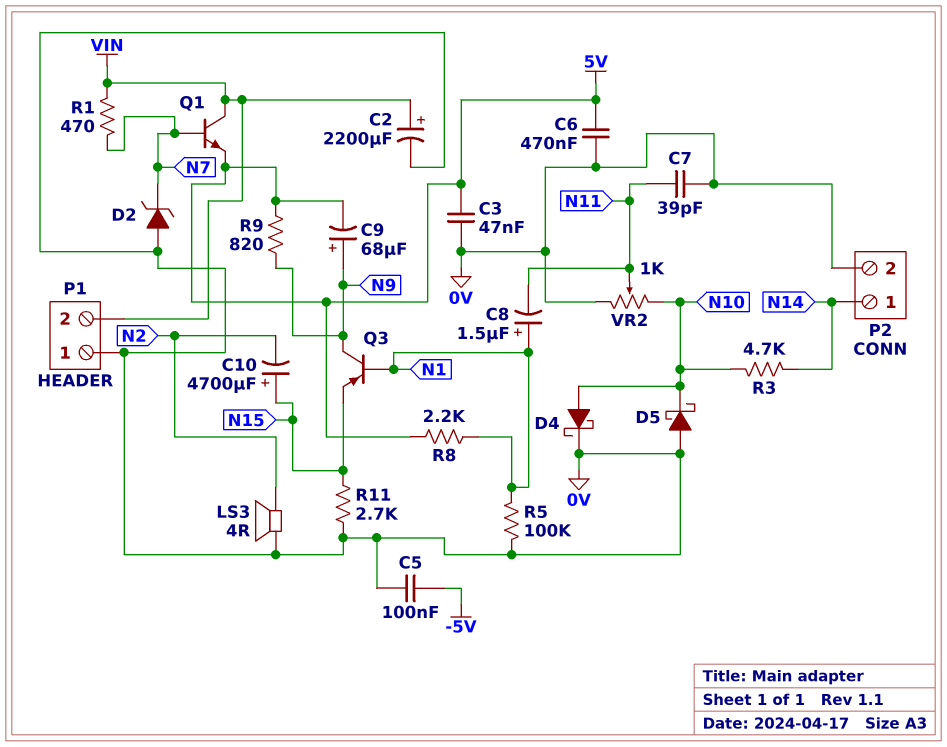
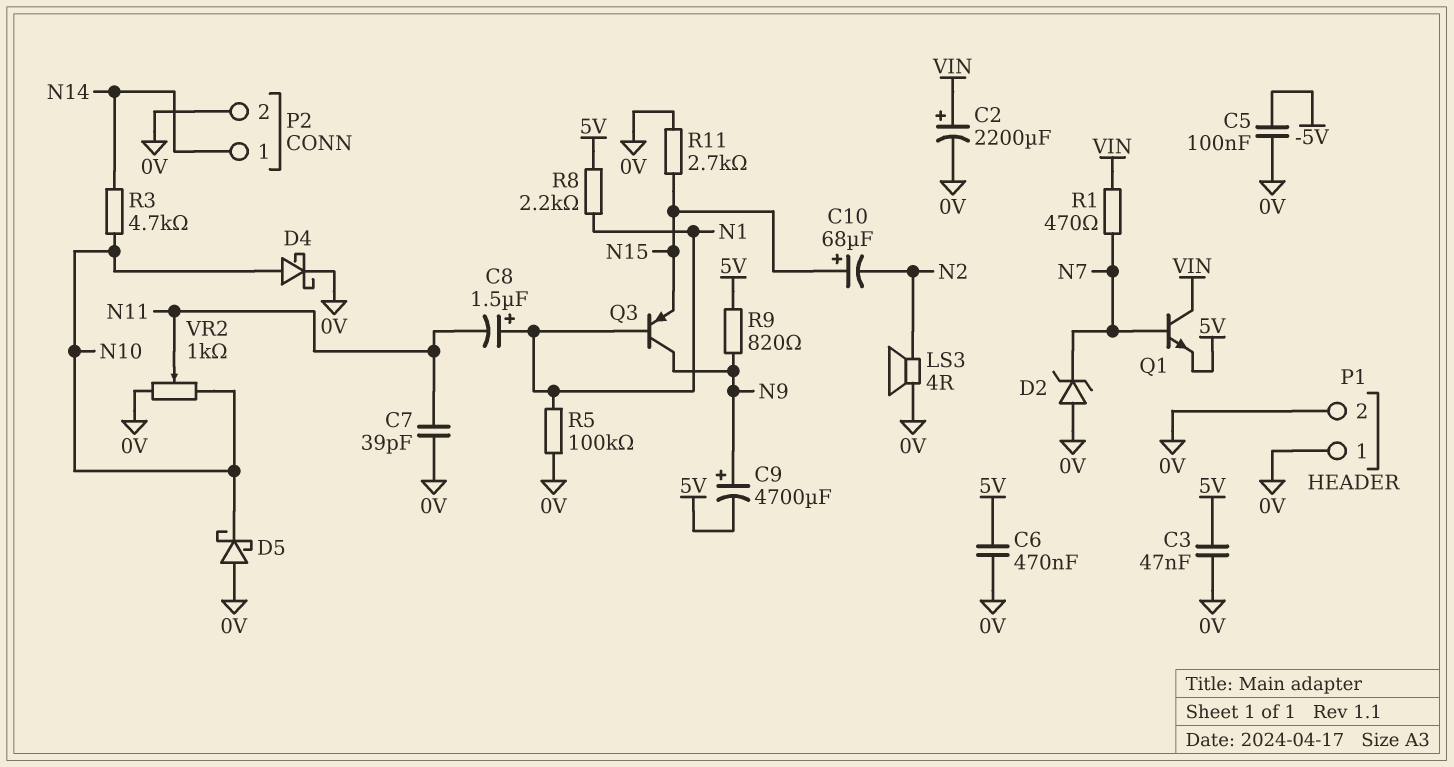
C9: 68uF (plus N9, minus 5V) -> 4700uF (plus N9, minus 5V)
C10: 4700uF (plus N15, minus N2) -> 68uF (plus N15, minus N2)
P1 pin 2: VIN -> 0V

